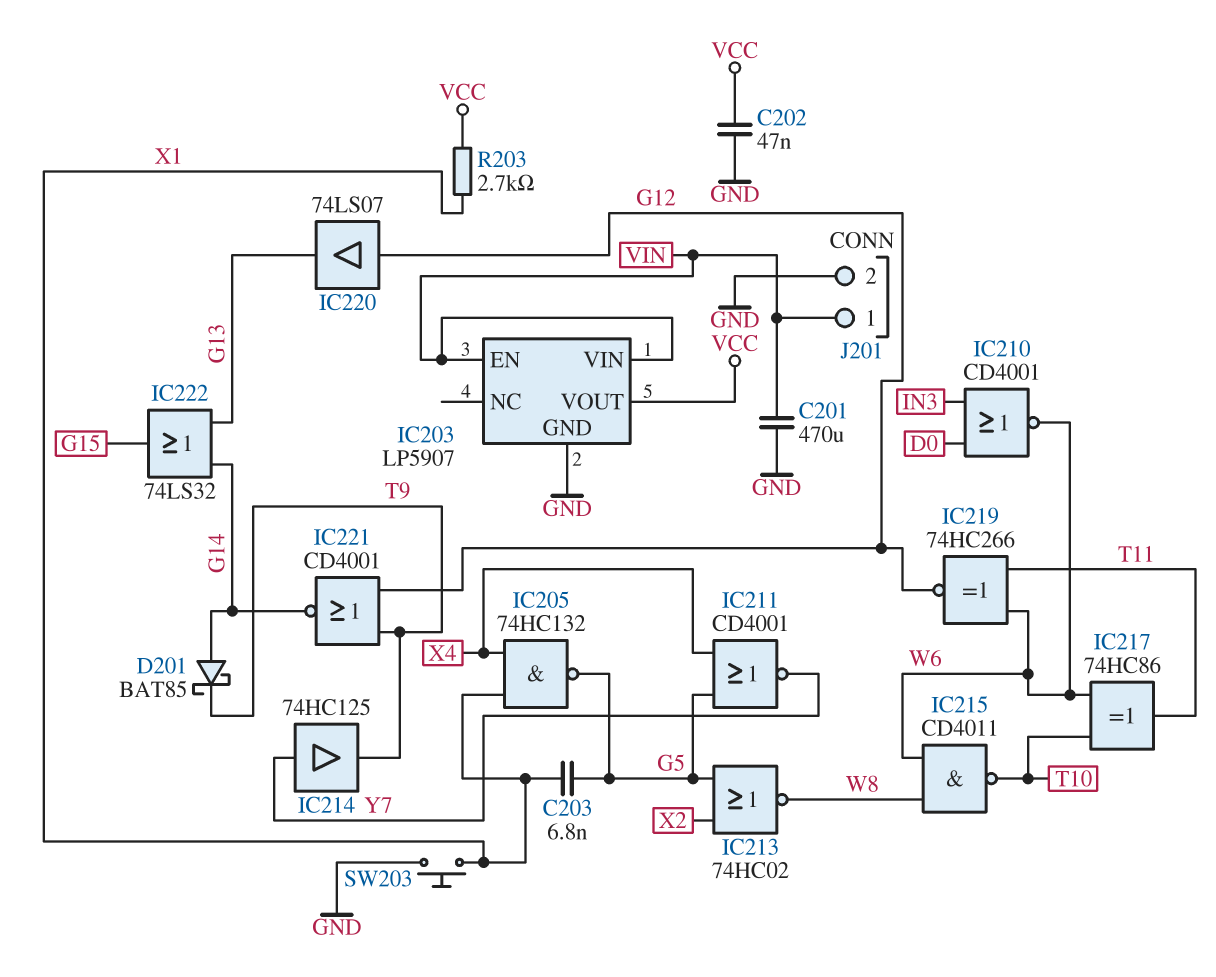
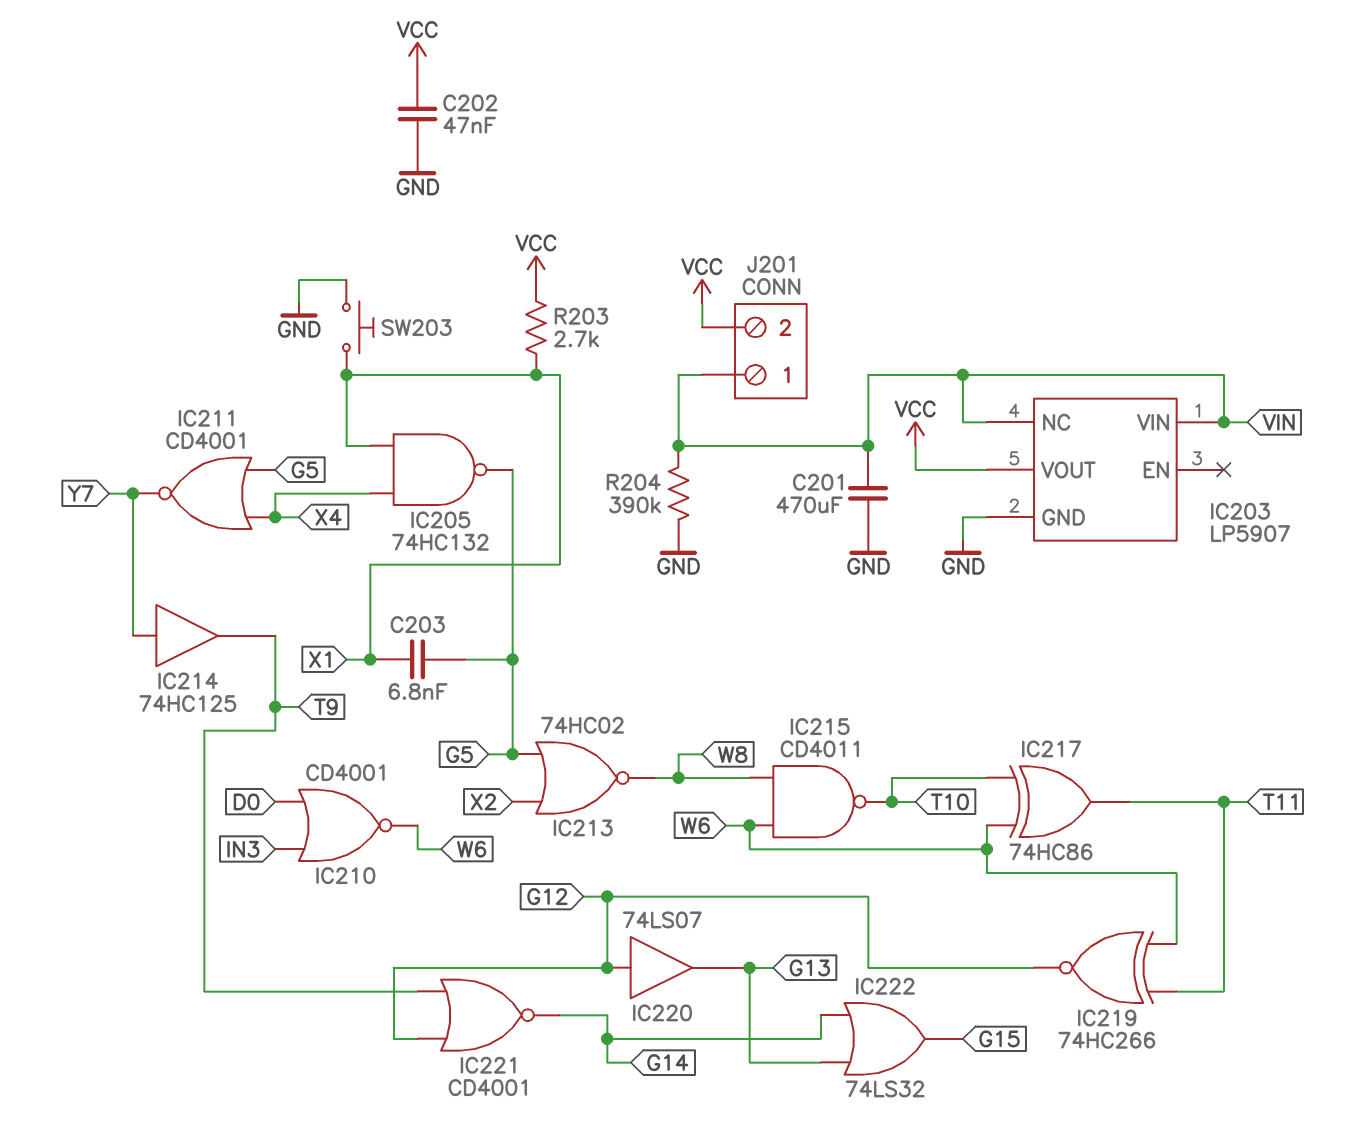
D201: schottky BAT85 (A G14, K T9) -> none
IC203 pin EN: VIN -> none
IC203 pin NC: none -> VIN
J201 pin 2: GND -> VCC
R204: none -> 390k (GND, VIN)

